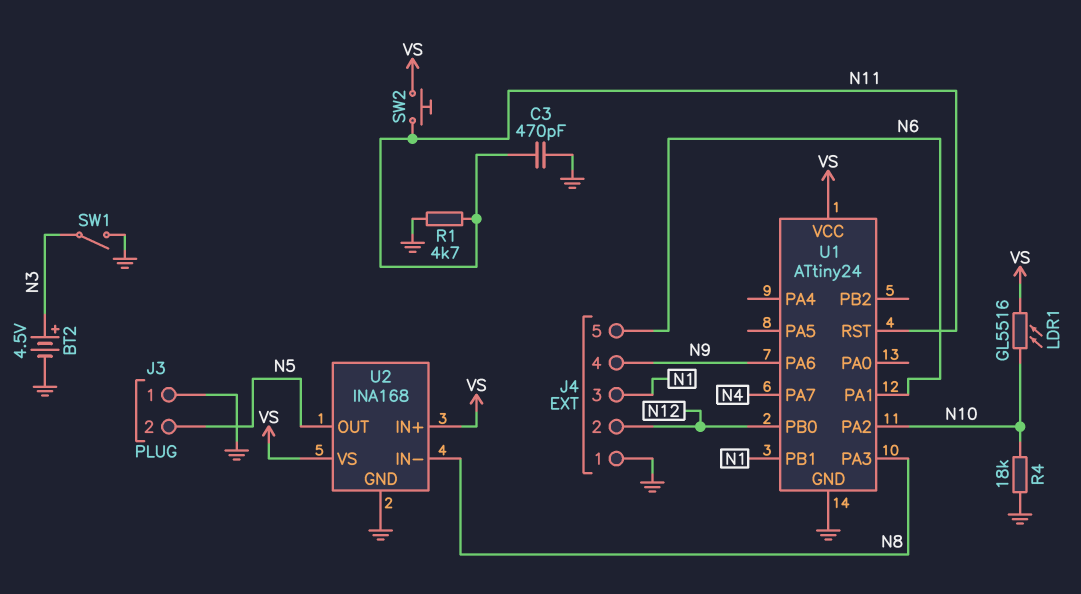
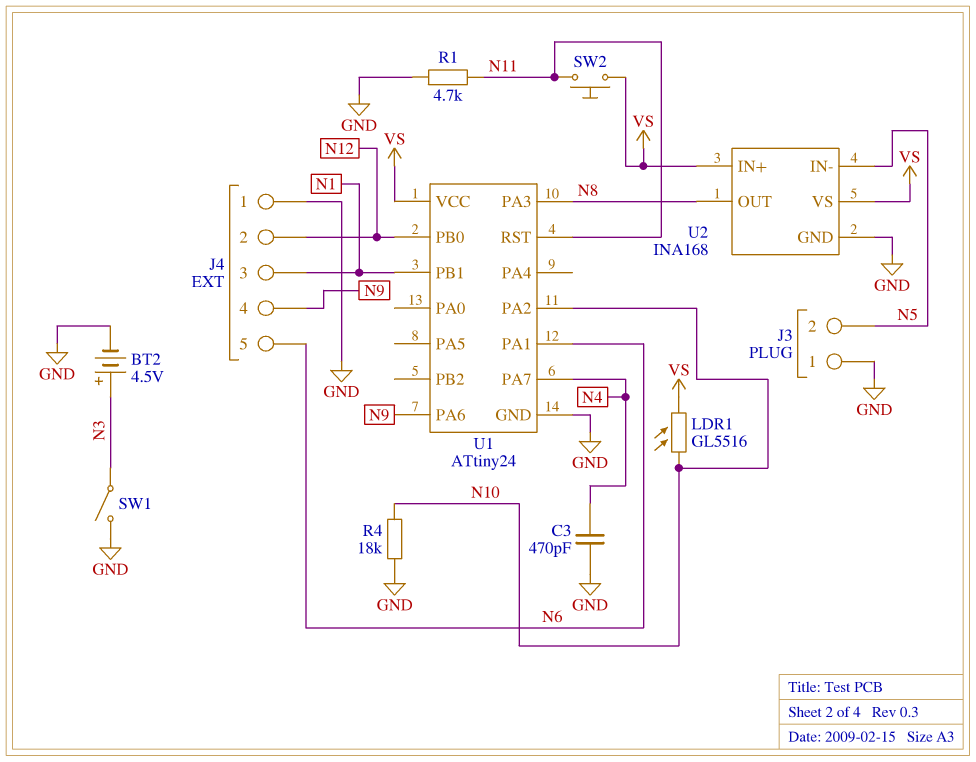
C3: 470pF (GND, N11) -> 470pF (GND, N4)
U2 pin IN-: N8 -> N5
U2 pin OUT: N5 -> N8

